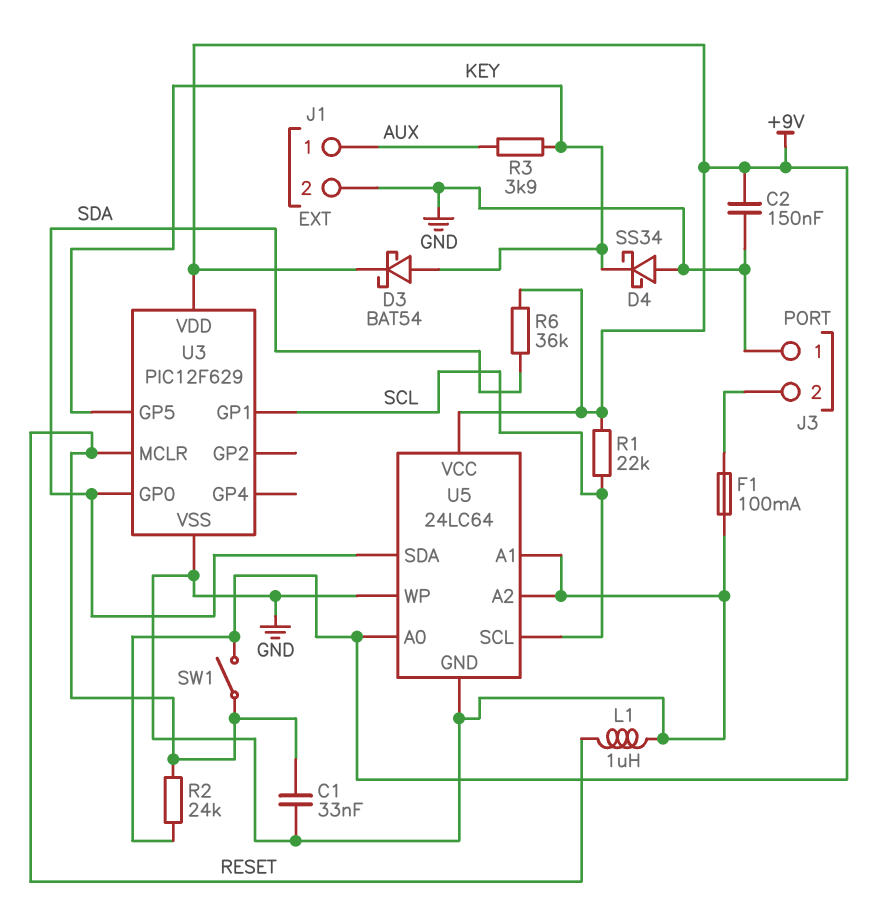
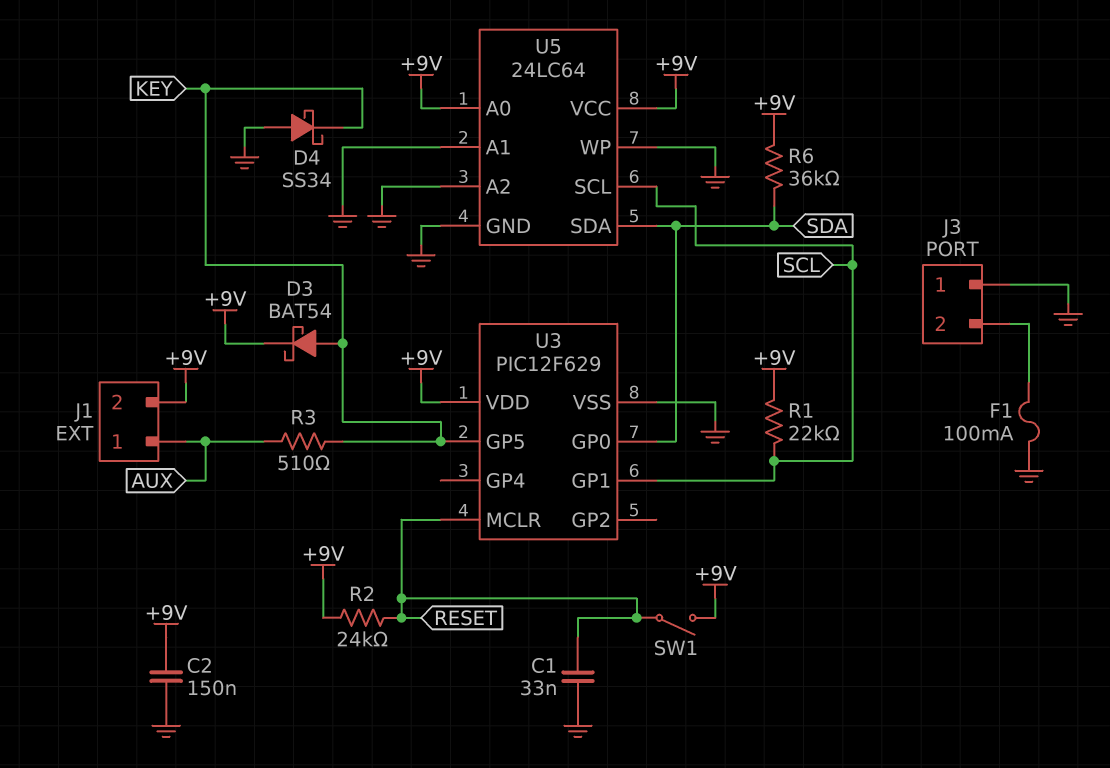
J1 pin 2: GND -> +9V
L1: 1uH (GND, RESET) -> none
R3: 3.9k (AUX, KEY) -> 510 (AUX, KEY)

